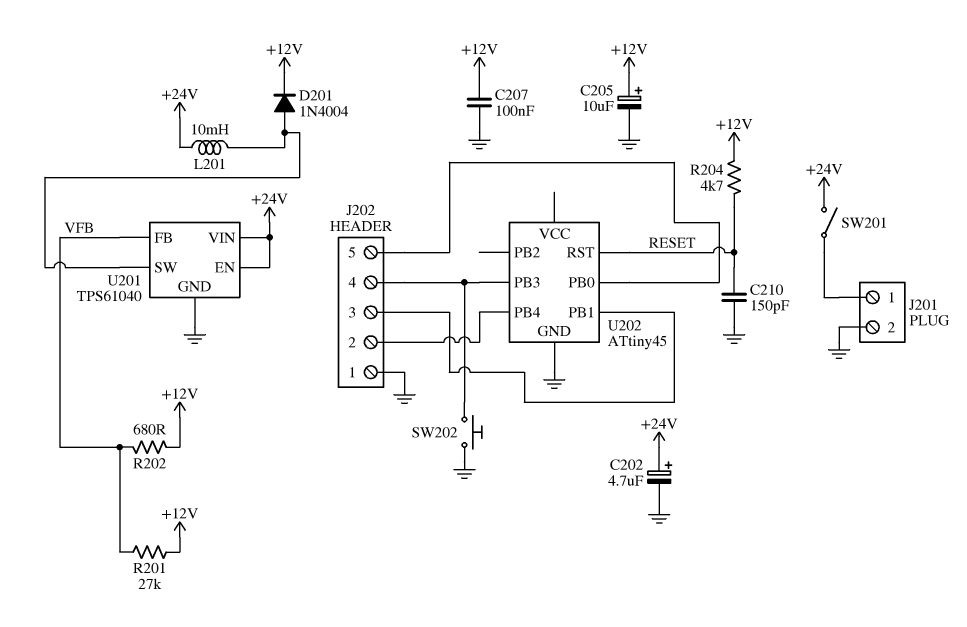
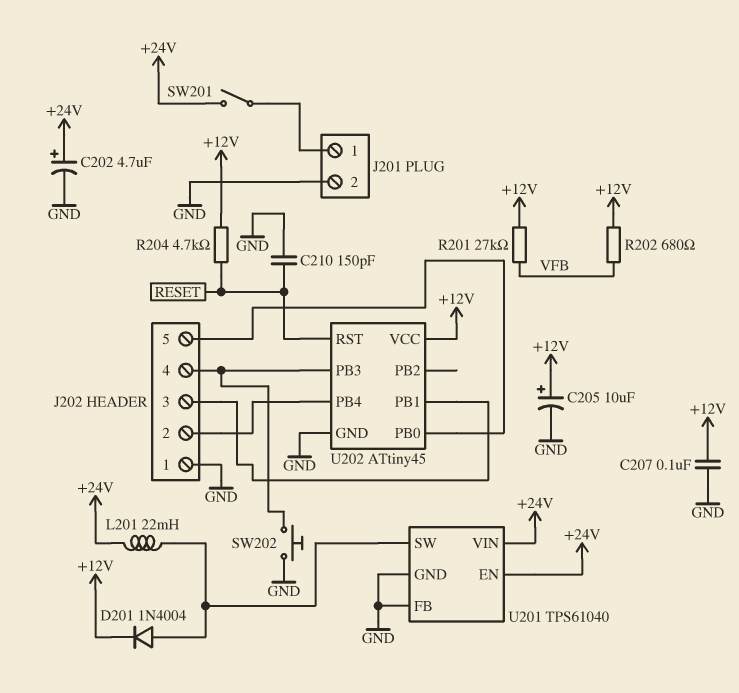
L201: 10mH (+24V, U201/SW) -> 22mH (+24V, U201/SW)
U201 pin FB: VFB -> GND
U202 pin VCC: none -> +12V

